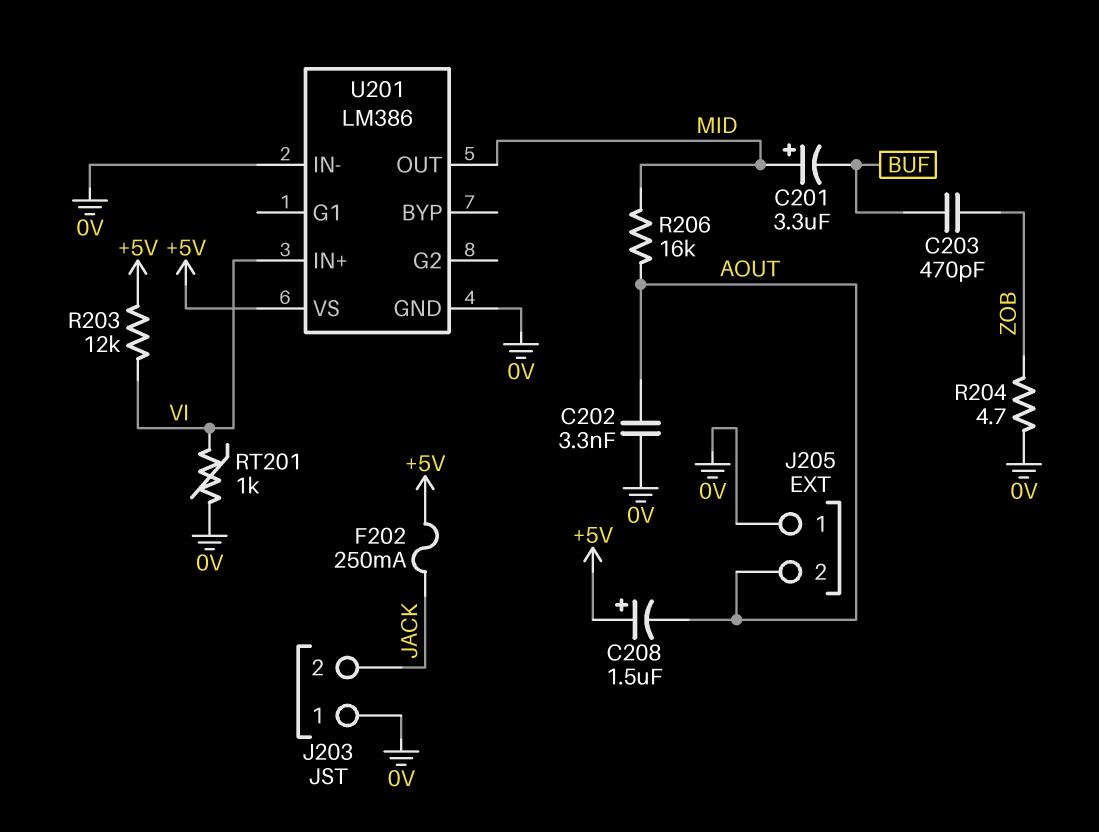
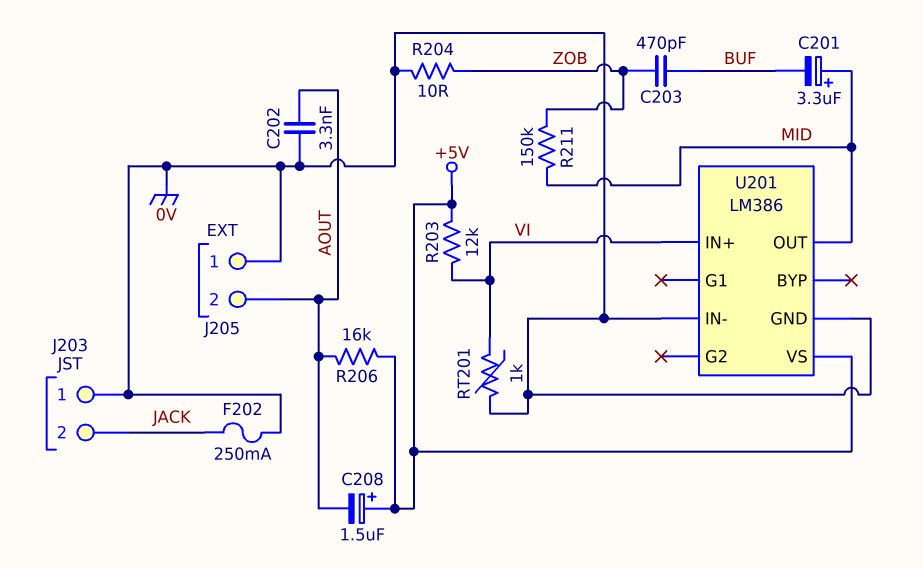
F202: 250mA (+5V, JACK) -> 250mA (0V, JACK)
R204: 4.7 (0V, ZOB) -> 10 (0V, ZOB)
R206: 16k (AOUT, MID) -> 16k (+5V, AOUT)
R211: none -> 150k (MID, ZOB)

